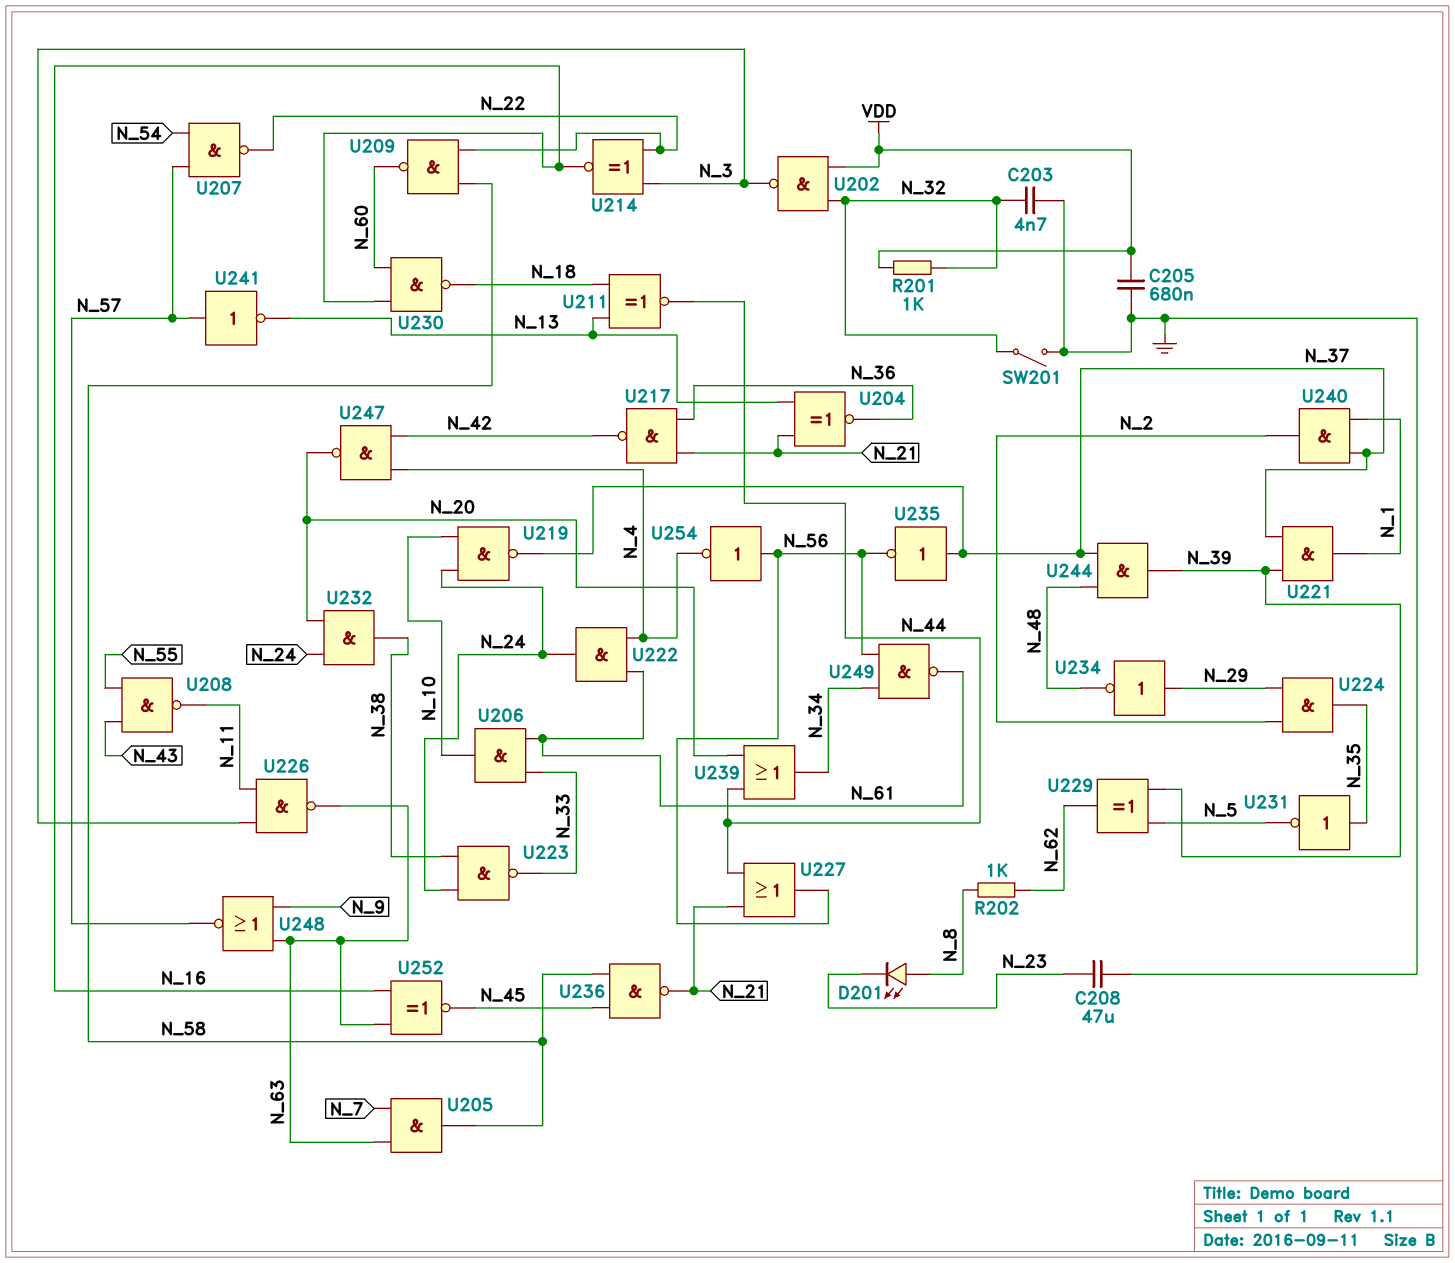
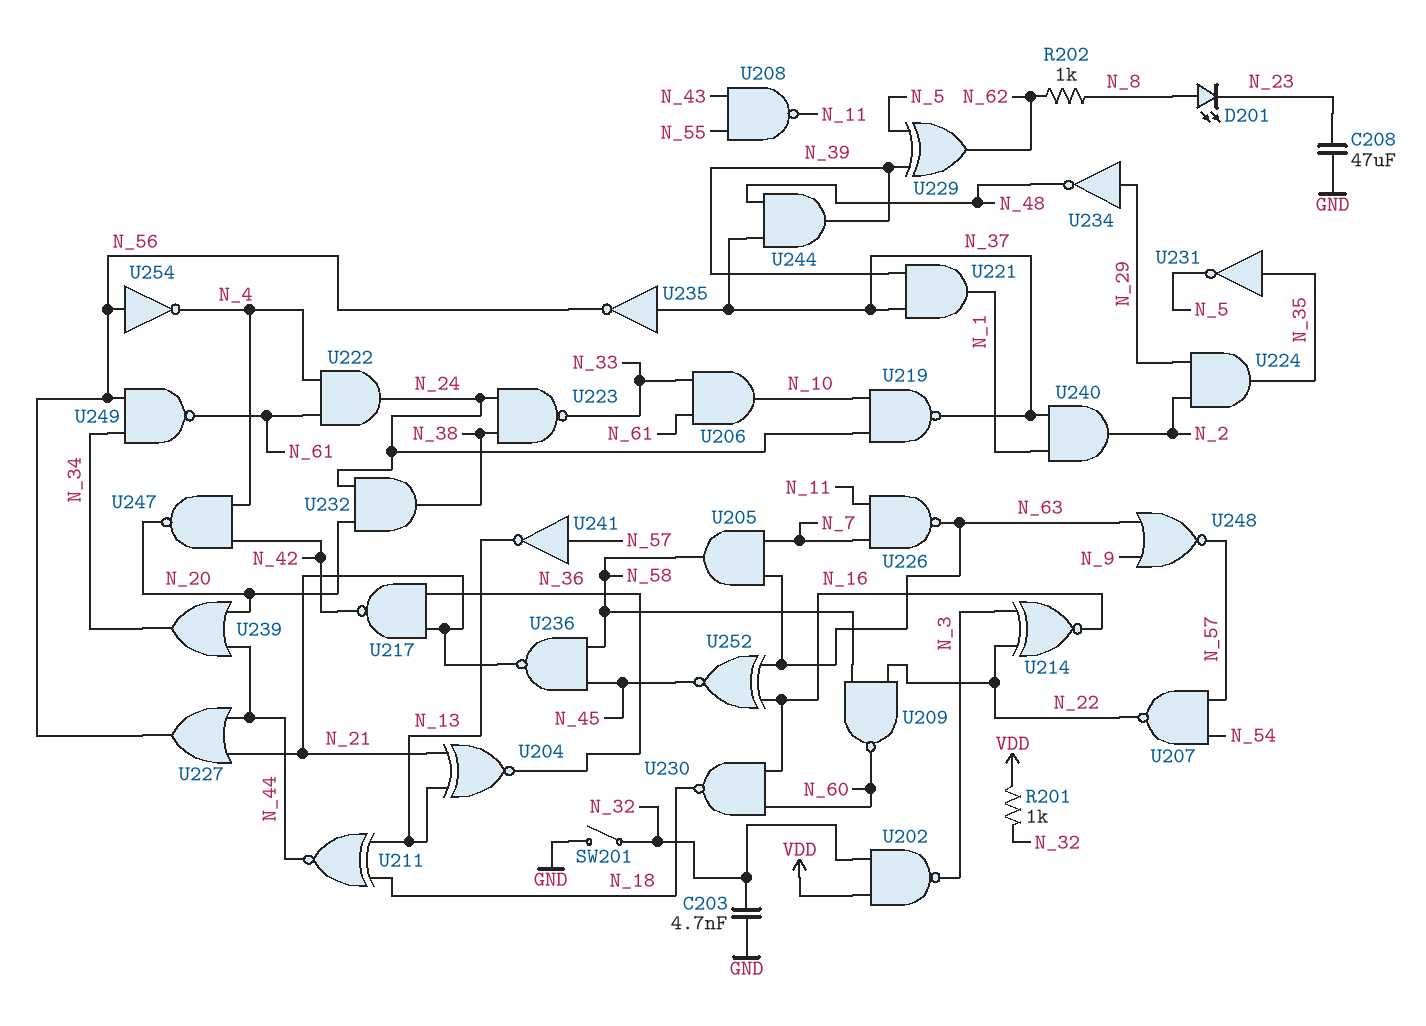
C205: 680nF (GND, VDD) -> none
U226: NAND (in N_3, in N_11, out N_63) -> NAND (in N_7, in N_11, out N_63)

